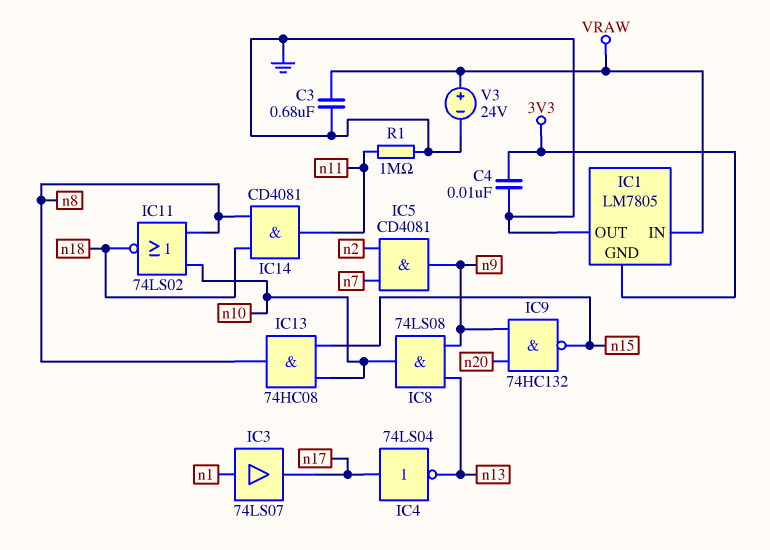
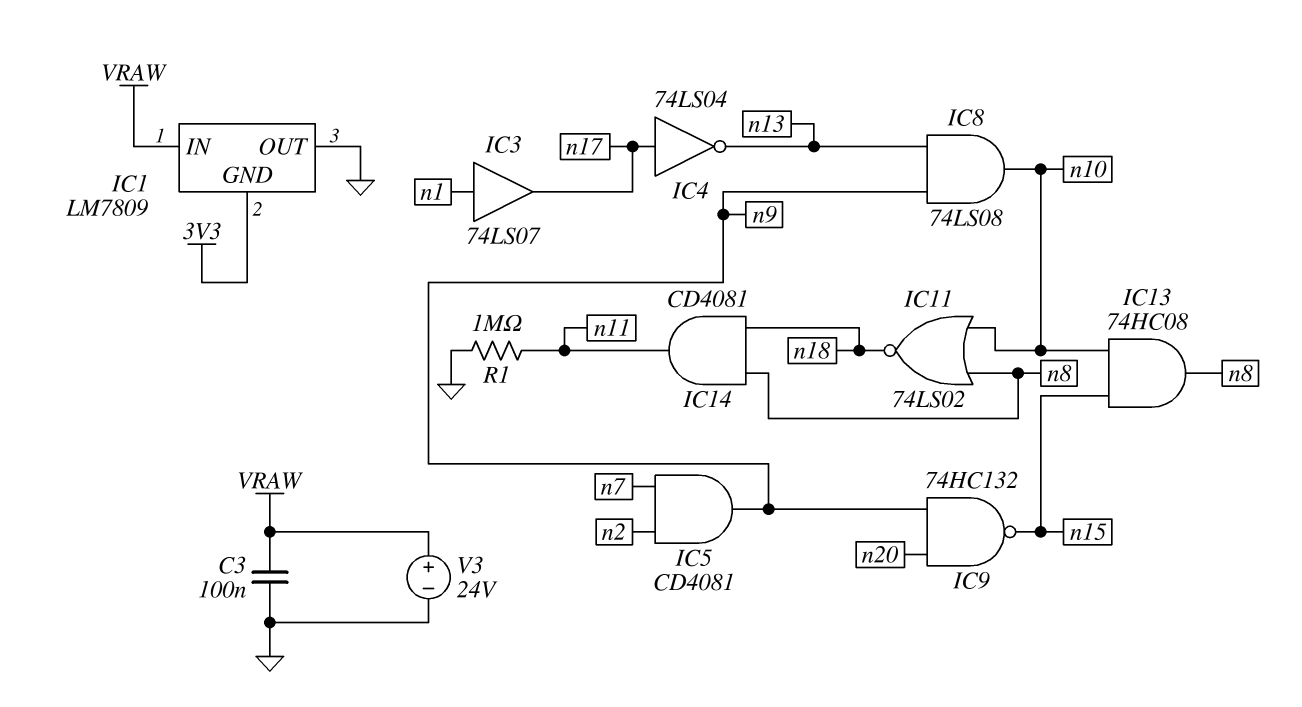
C3: 680nF (GND, VRAW) -> 100nF (GND, VRAW)
C4: 10nF (3V3, GND) -> none
IC1: LM7805 -> LM7809

